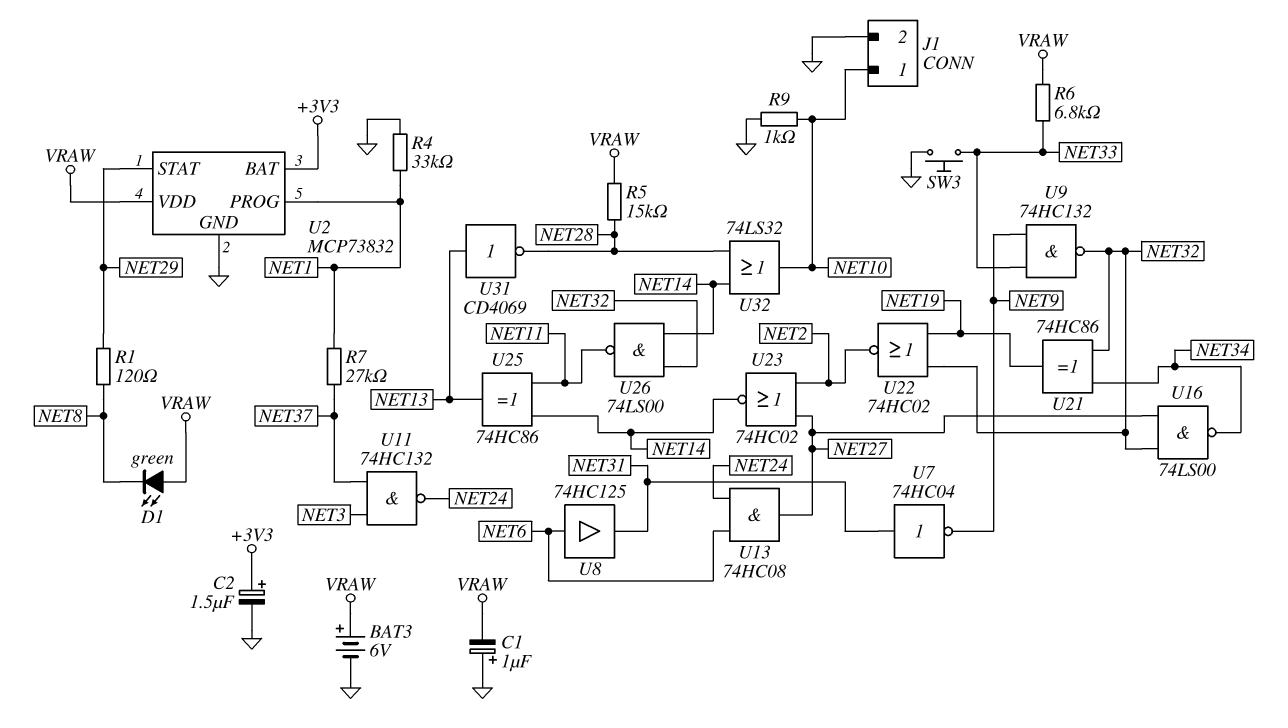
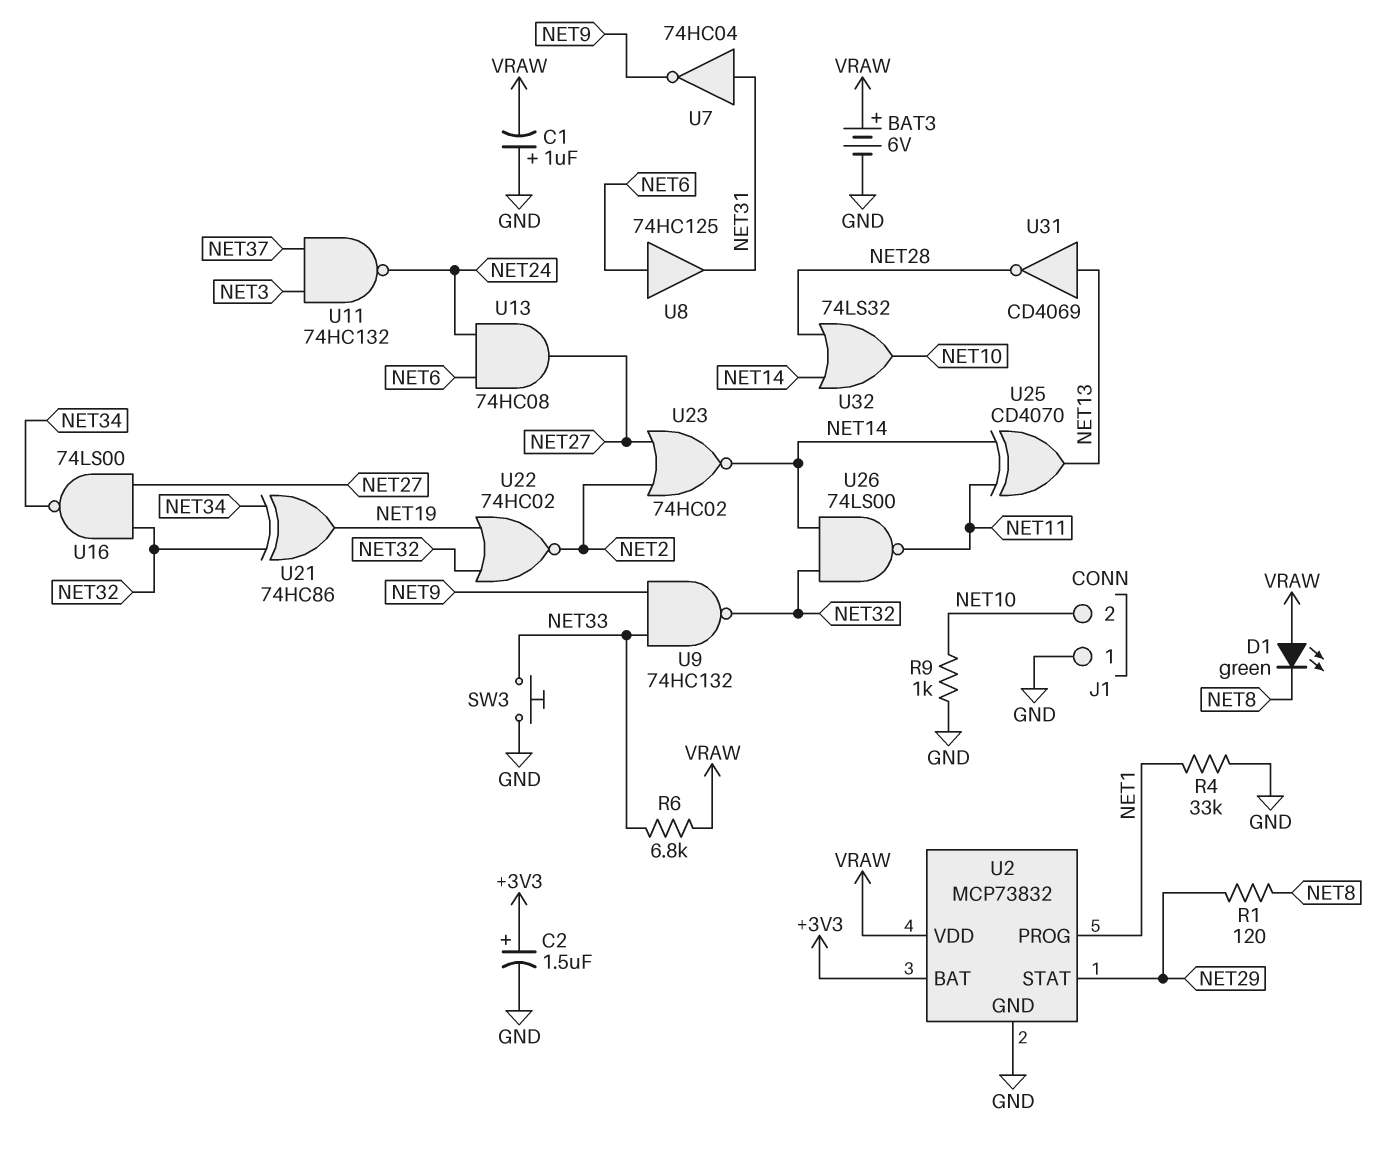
J1 pin 1: NET10 -> GND
J1 pin 2: GND -> NET10
R5: 15k (NET28, VRAW) -> none
R7: 27k (NET1, NET37) -> none
U25: XOR 74HC86 (in NET11, in NET14, out NET13) -> XOR CD4070 (in NET11, in NET14, out NET13)

